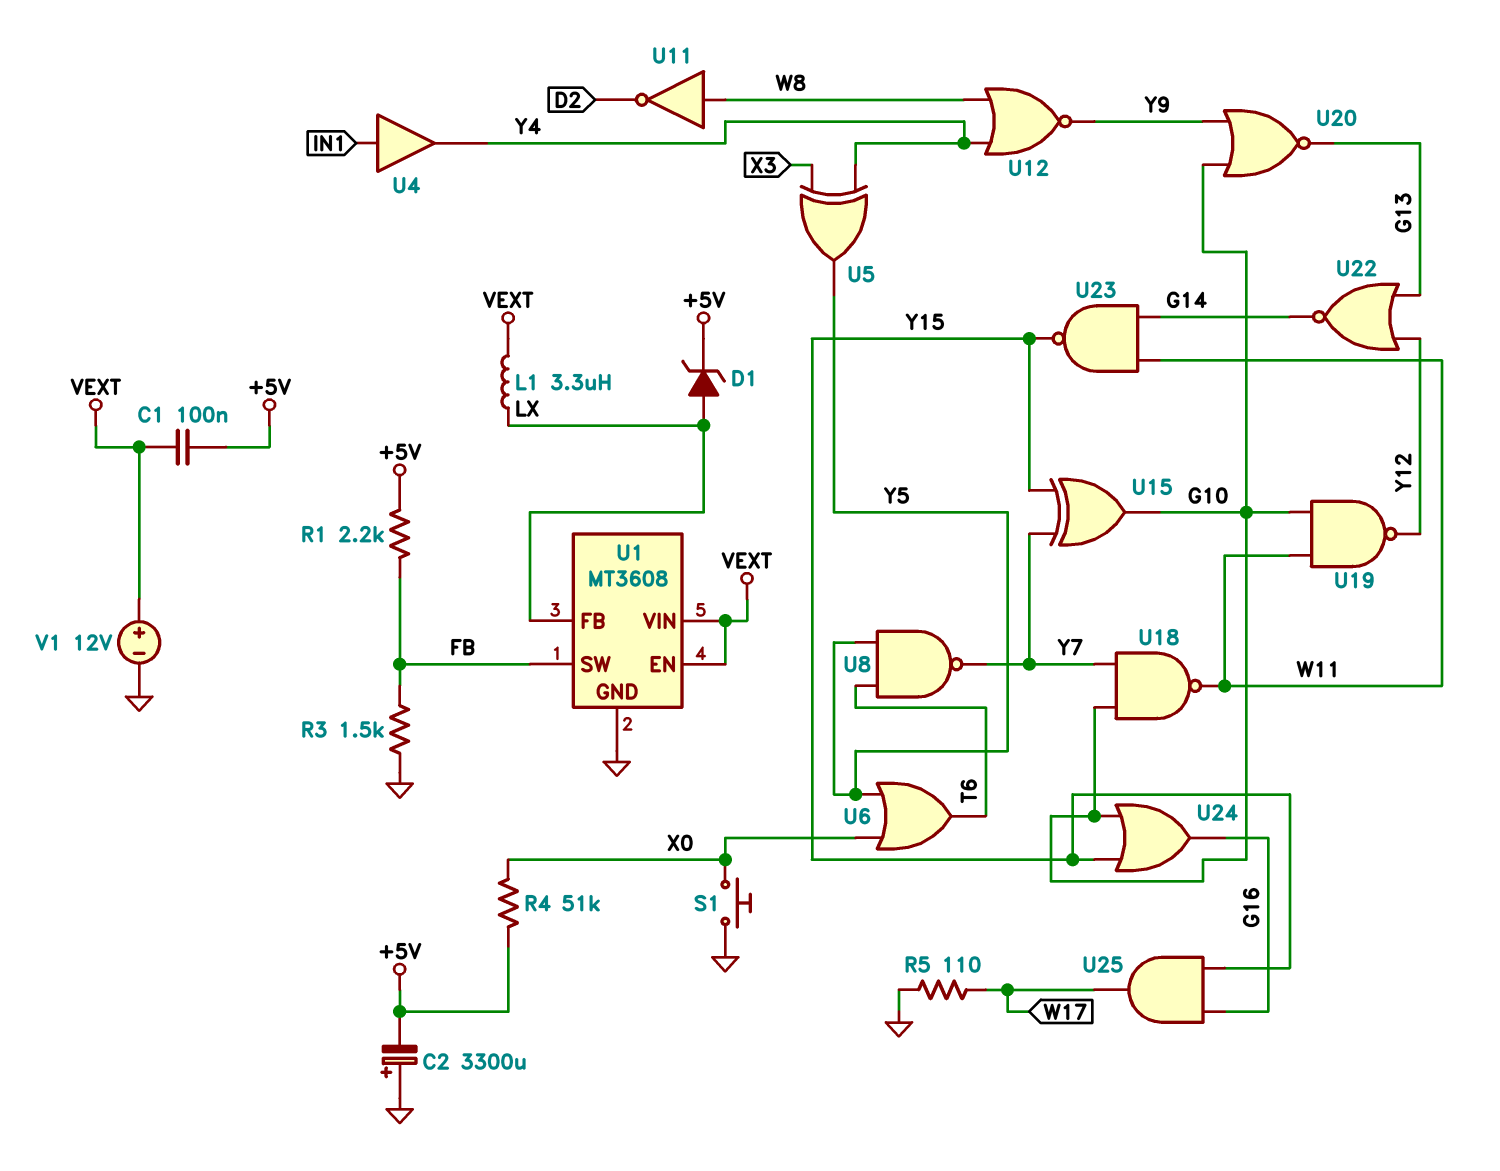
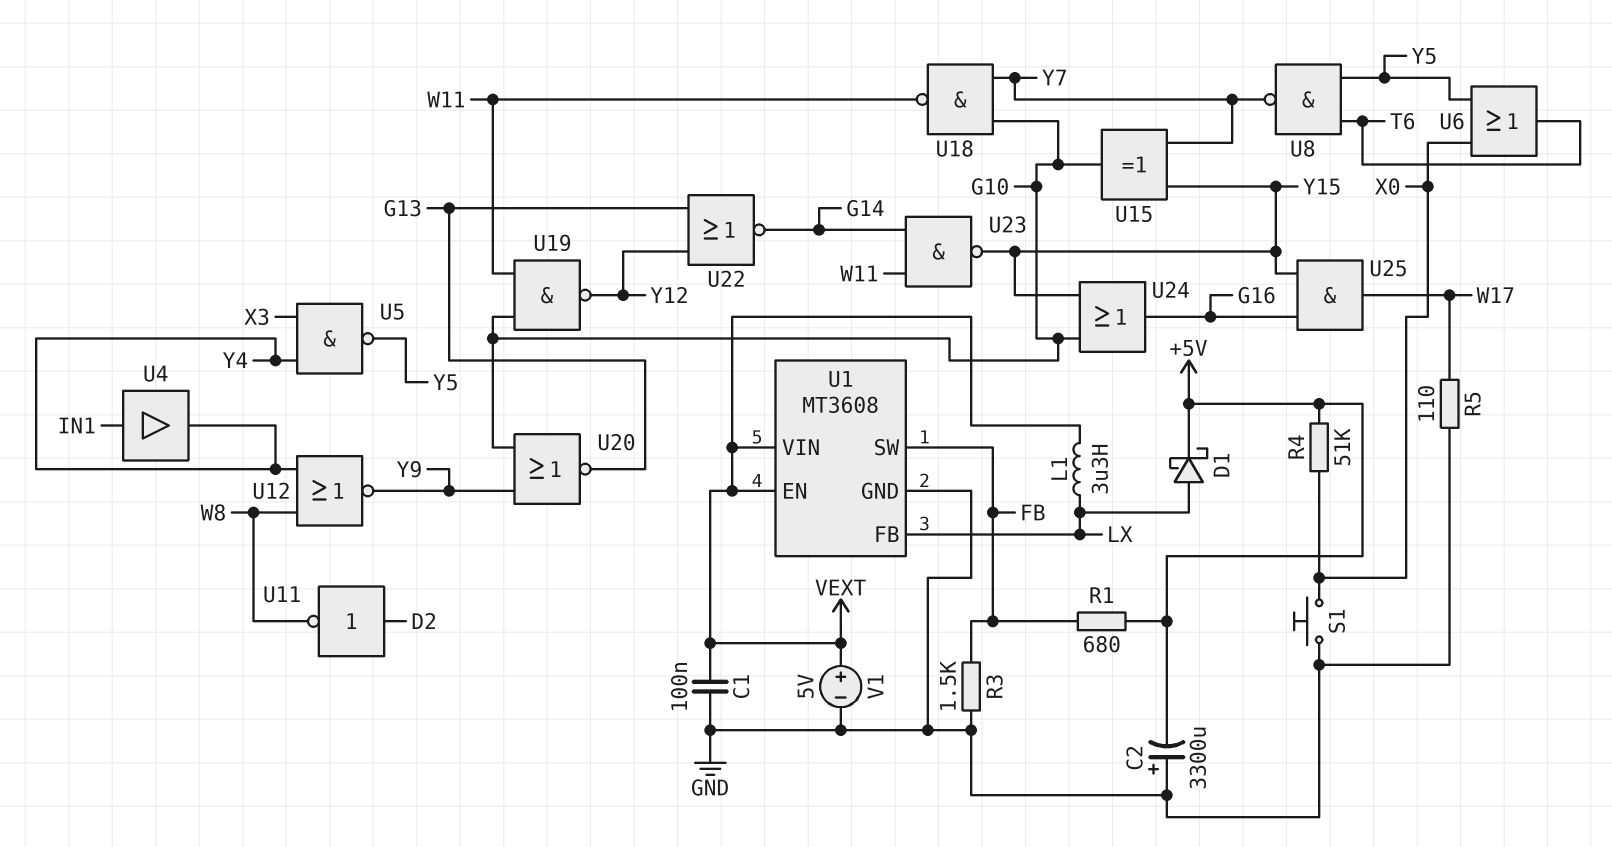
C1: 100nF (+5V, VEXT) -> 100nF (GND, VEXT)
D1: zener (A LX, K +5V) -> schottky (A LX, K +5V)
R1: 2.2k (+5V, FB) -> 680 (+5V, FB)
U5: XOR (in X3, in Y4, out Y5) -> NAND (in X3, in Y4, out Y5)
U11: NOT (in W8, out D2) -> NOT (in D2, out W8)
V1: 12V (plus VEXT, minus GND) -> 5V (plus VEXT, minus GND)

